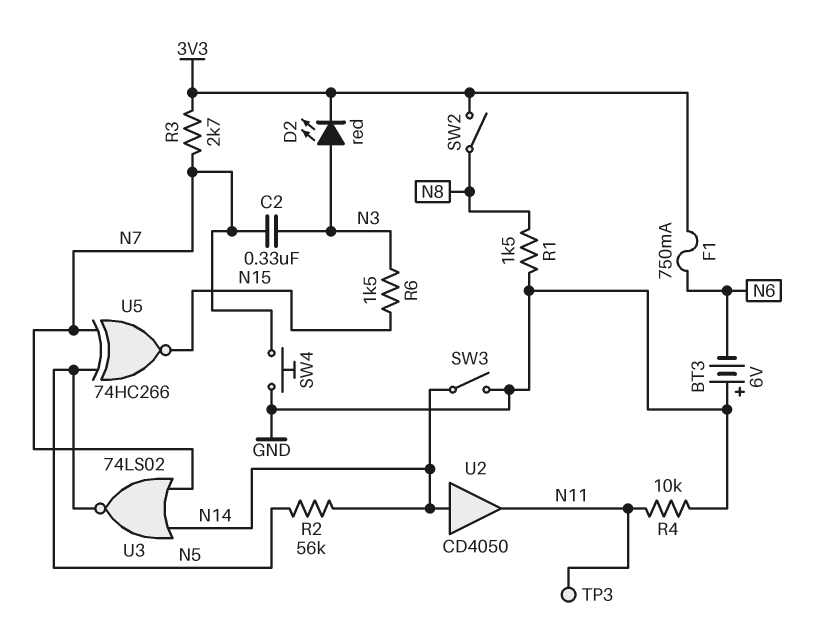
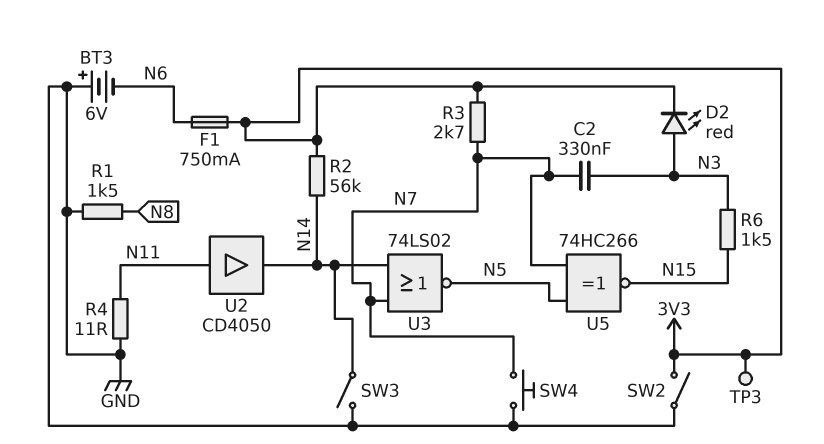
R2: 56k (N5, N14) -> 56k (3V3, N14)
R4: 10k (GND, N11) -> 11 (GND, N11)
SW2: switch (3V3, N8) -> switch (3V3, GND)
TP3: test point (N11) -> test point (3V3)
U2: buffer CD4050 (in N14, out N11) -> buffer CD4050 (in N11, out N14)

